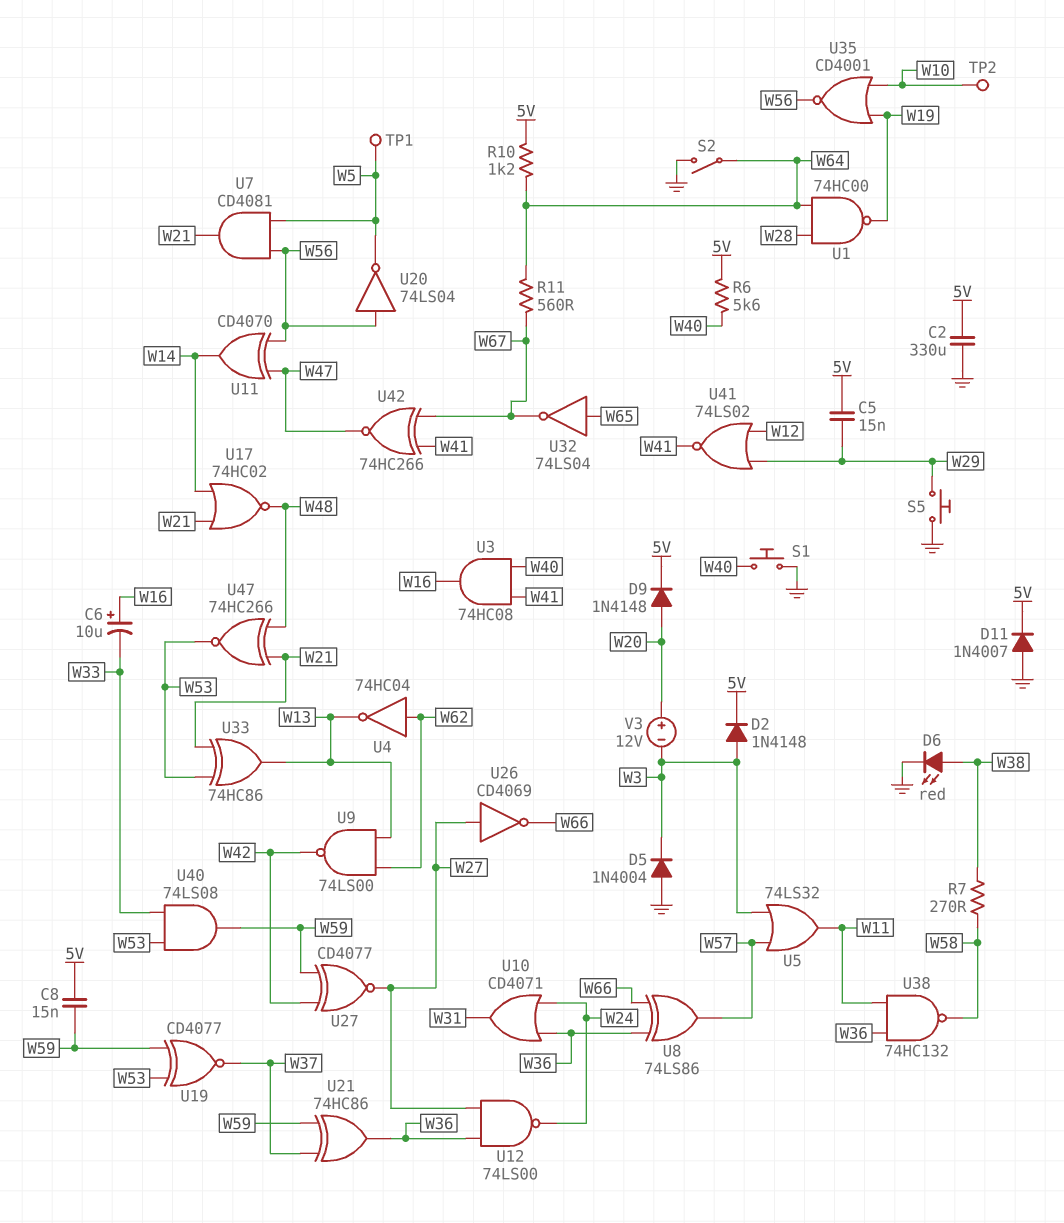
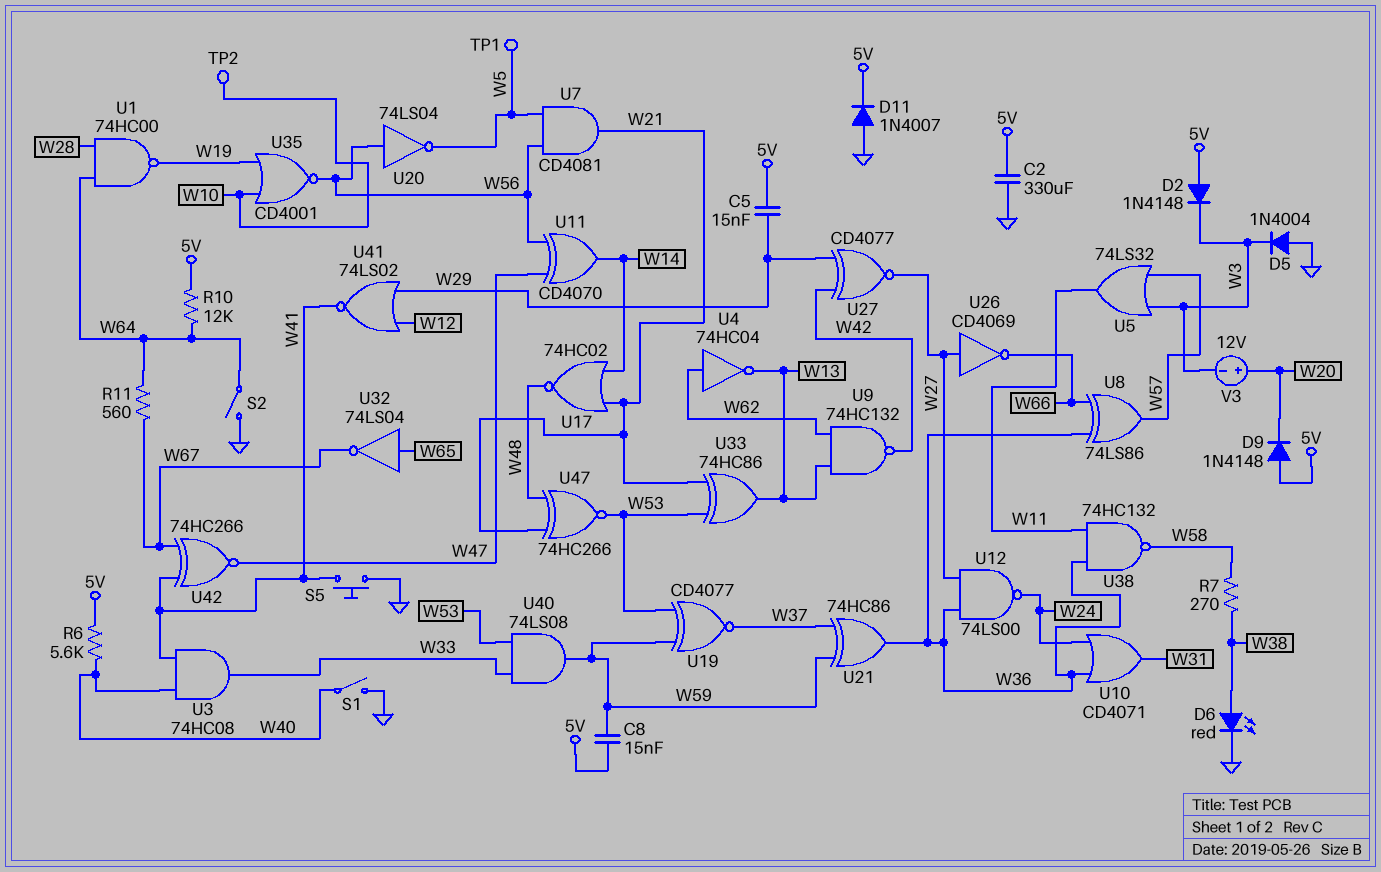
C6: 10uF (plus W16, minus W33) -> none
D2: diode 1N4148 (A W3, K 5V) -> diode 1N4148 (A 5V, K W3)
D9: diode 1N4148 (A W20, K 5V) -> diode 1N4148 (A 5V, K W20)
R10: 1.2k (5V, W64) -> 12k (5V, W64)
S1: button (GND, W40) -> switch (GND, W40)
S5: button (GND, W29) -> button (GND, W41)
U3: AND 74HC08 (in W40, in W41, out W16) -> AND 74HC08 (in W40, in W41, out W33)
U9: NAND 74LS00 (in W13, in W62, out W42) -> NAND 74HC132 (in W13, in W62, out W42)
U27: XNOR CD4077 (in W42, in W59, out W27) -> XNOR CD4077 (in W29, in W42, out W27)

